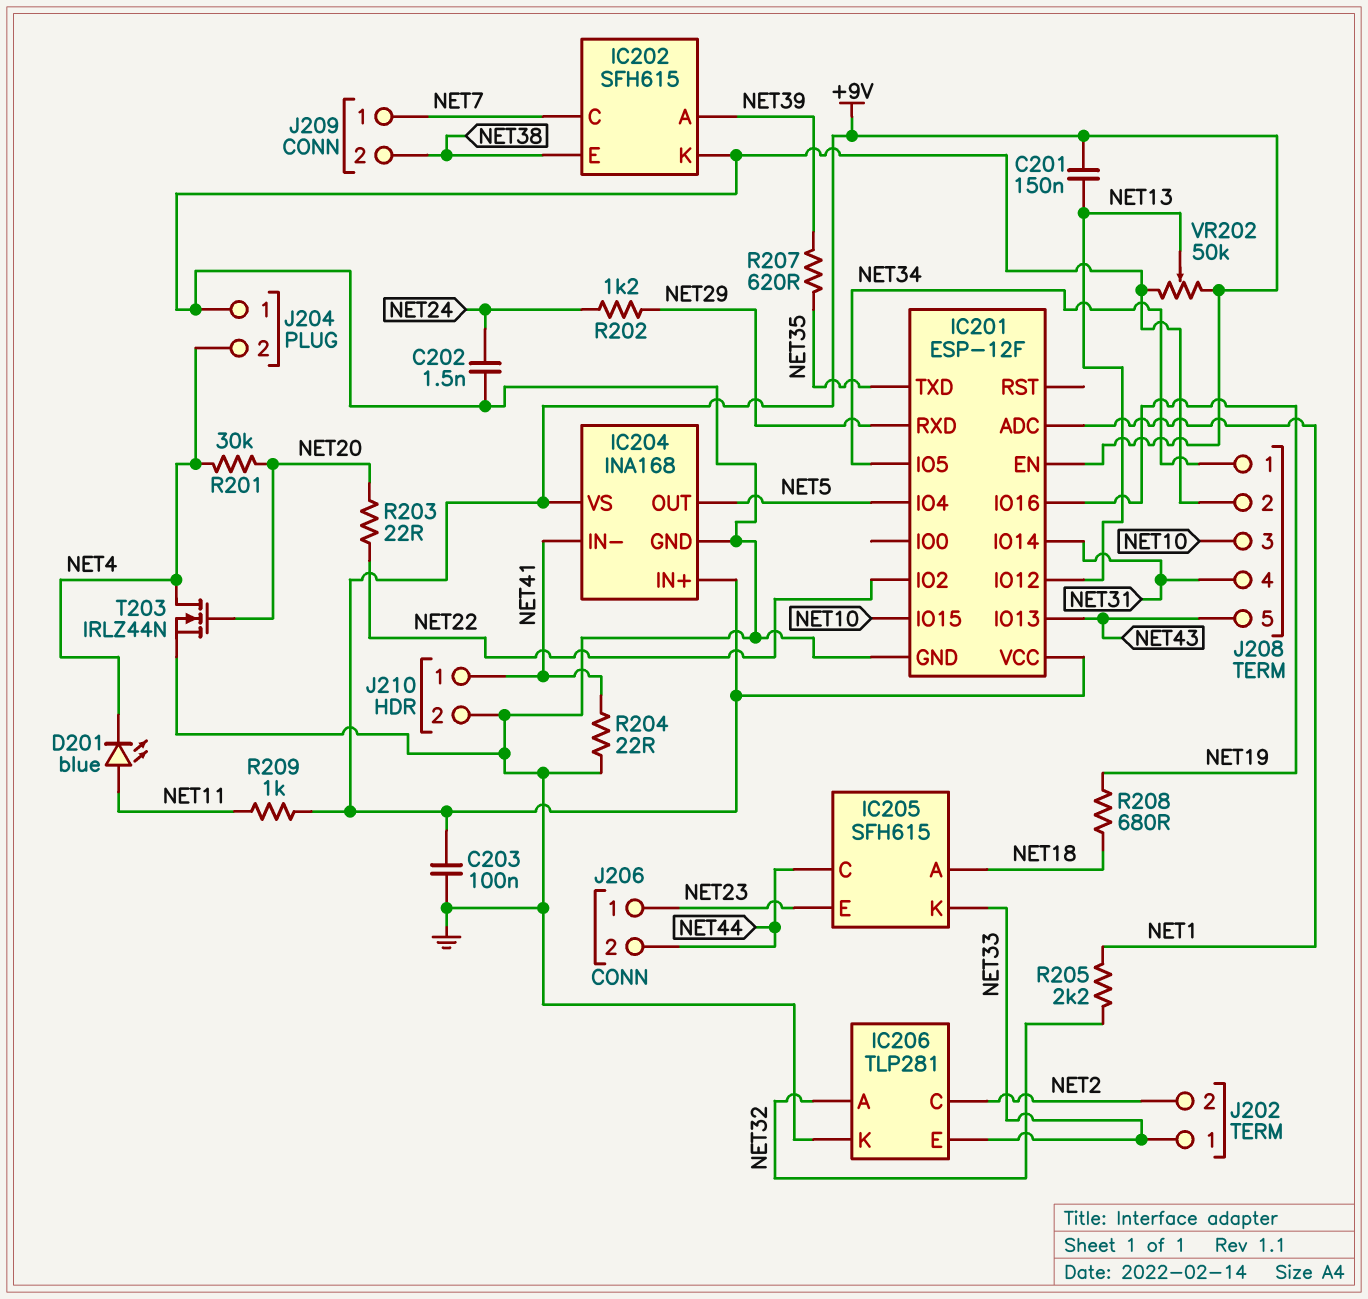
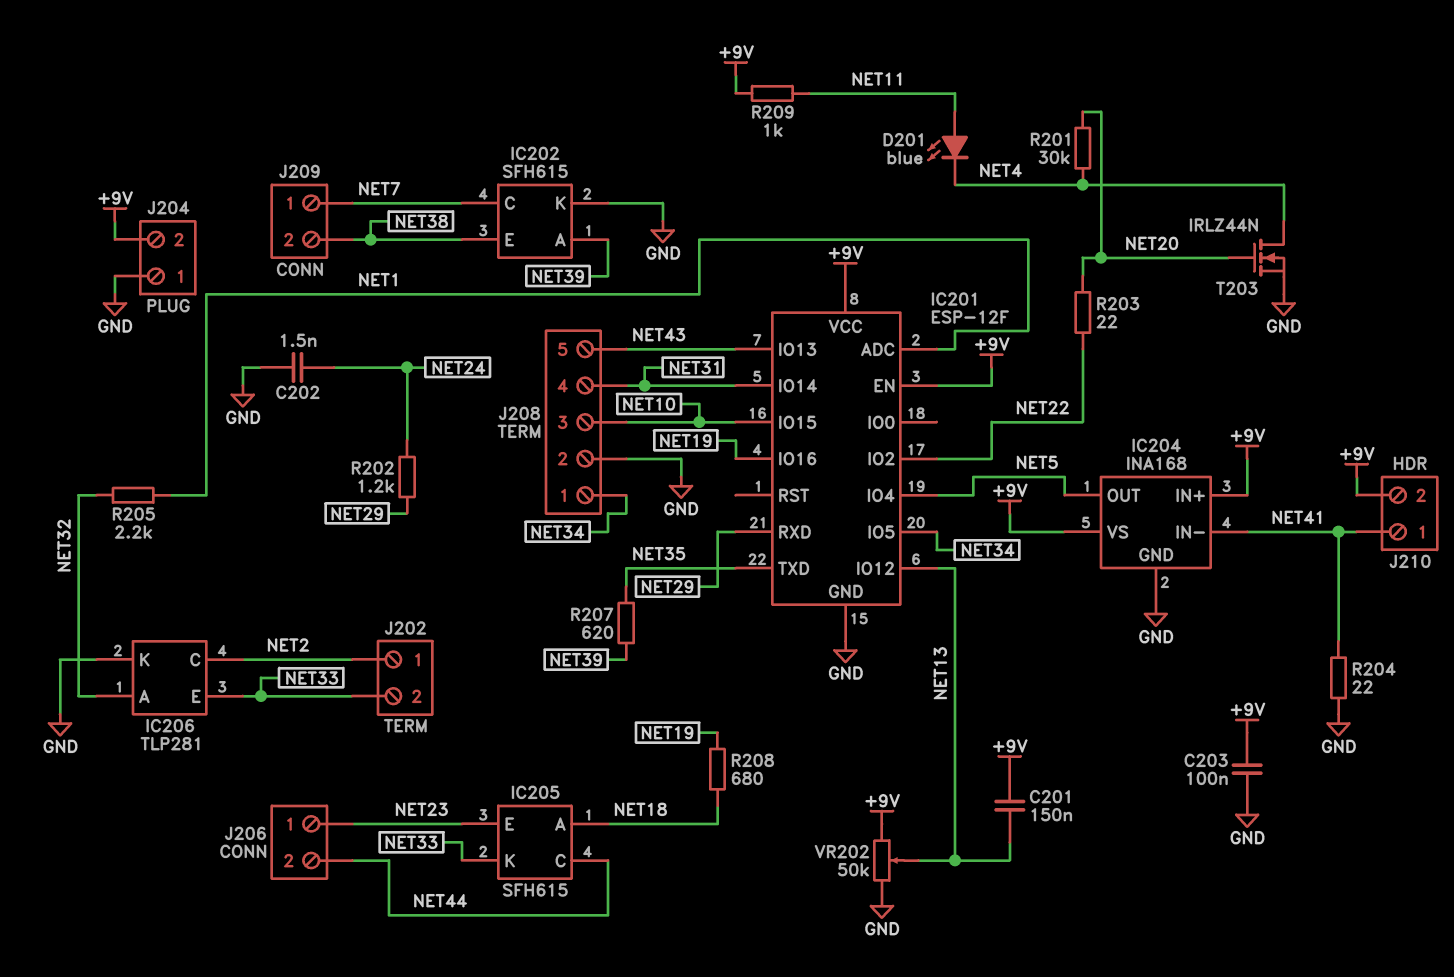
J202 pin 1: NET33 -> NET2
J202 pin 2: NET2 -> NET33
J204 pin 2: NET4 -> +9V
J210 pin 2: GND -> +9V

